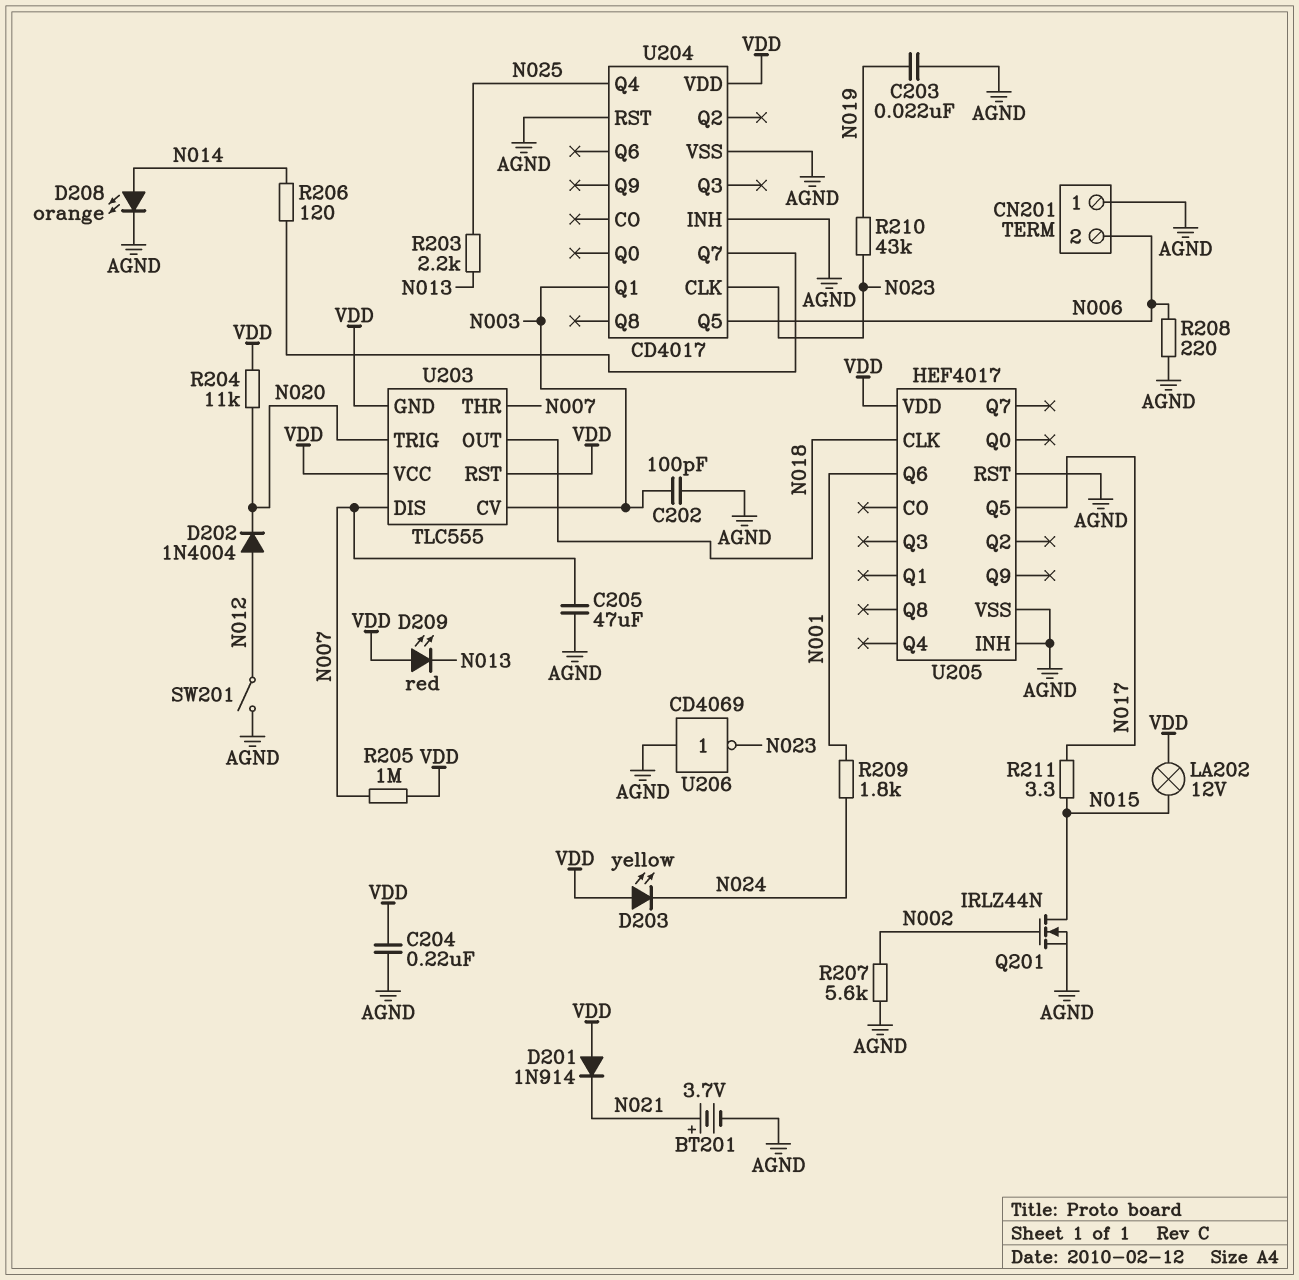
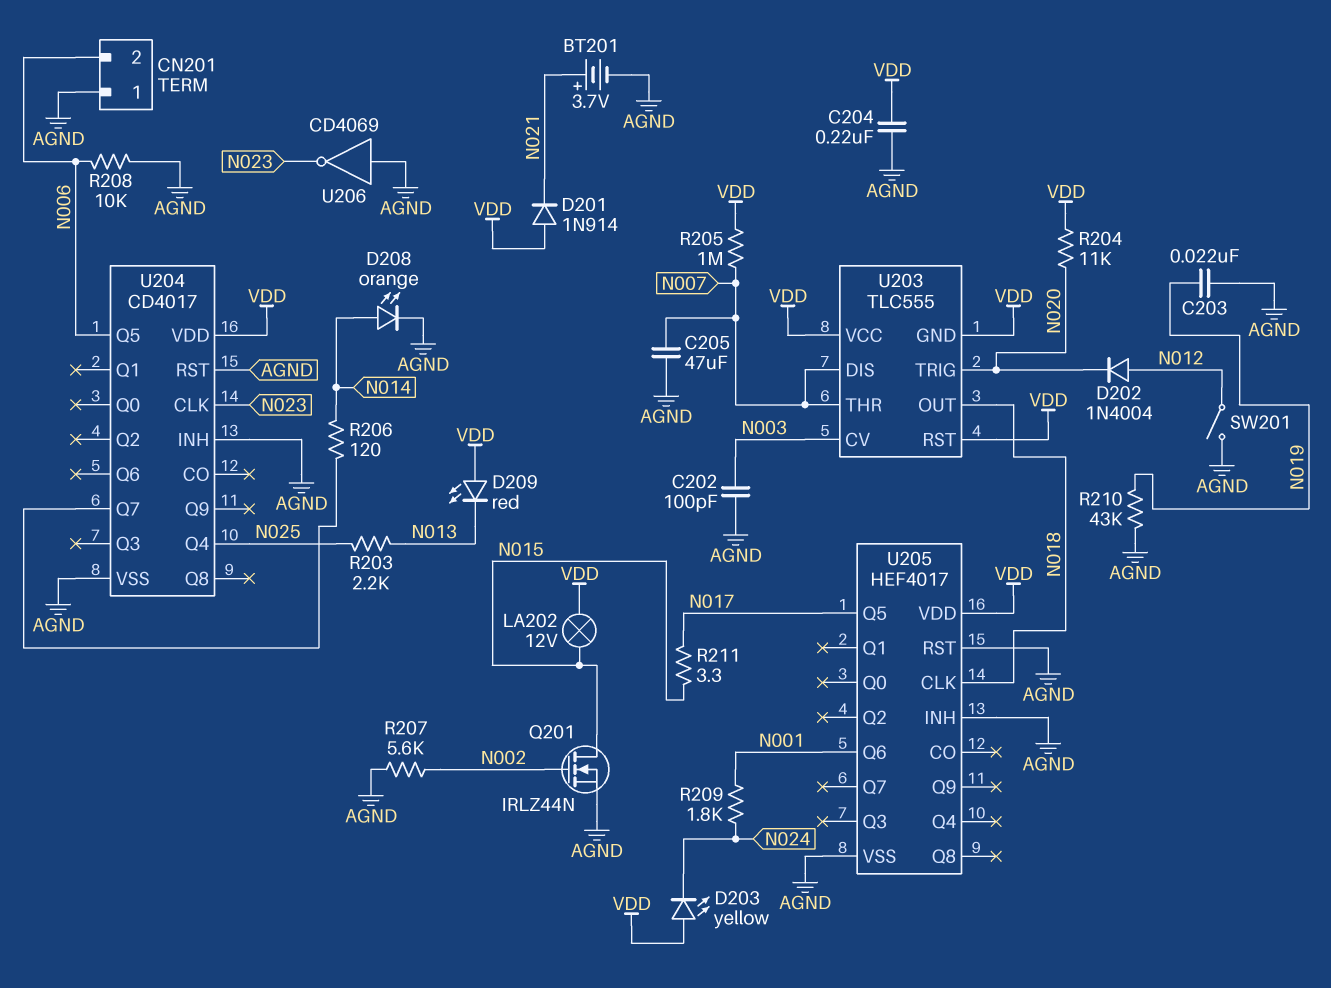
R208: 220 (AGND, N006) -> 10k (AGND, N006)
R210: 43k (N019, N023) -> 43k (AGND, N019)
U204 pin Q1: N003 -> none

